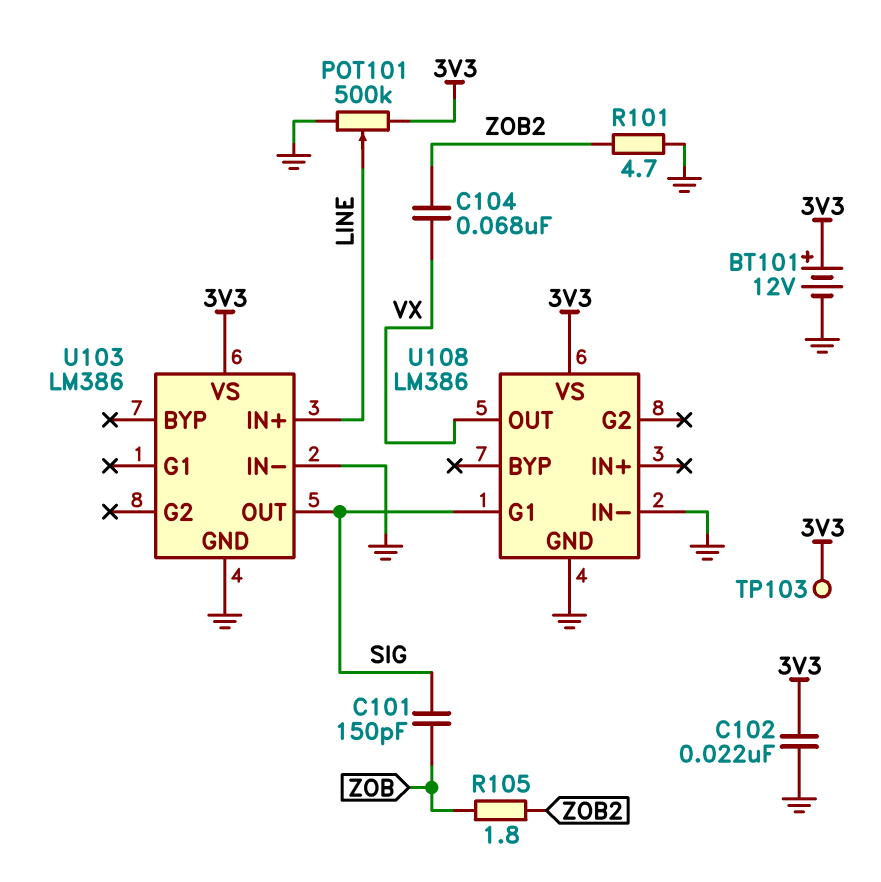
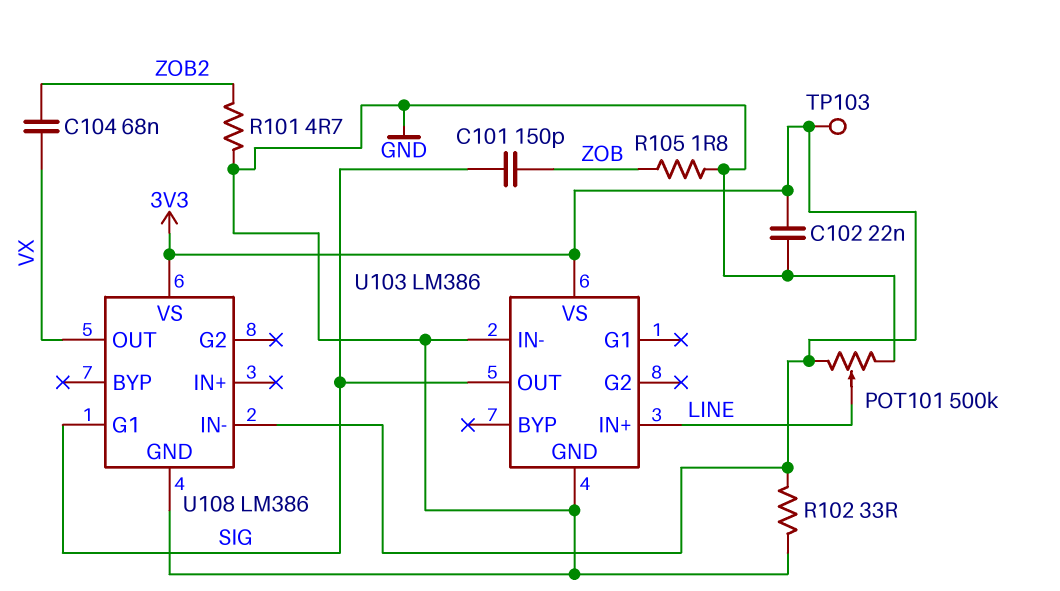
BT101: 12V (plus 3V3, minus GND) -> none
R102: none -> 33 (3V3, GND)
R105: 1.8 (ZOB, ZOB2) -> 1.8 (GND, ZOB)
U108 pin IN-: GND -> 3V3

